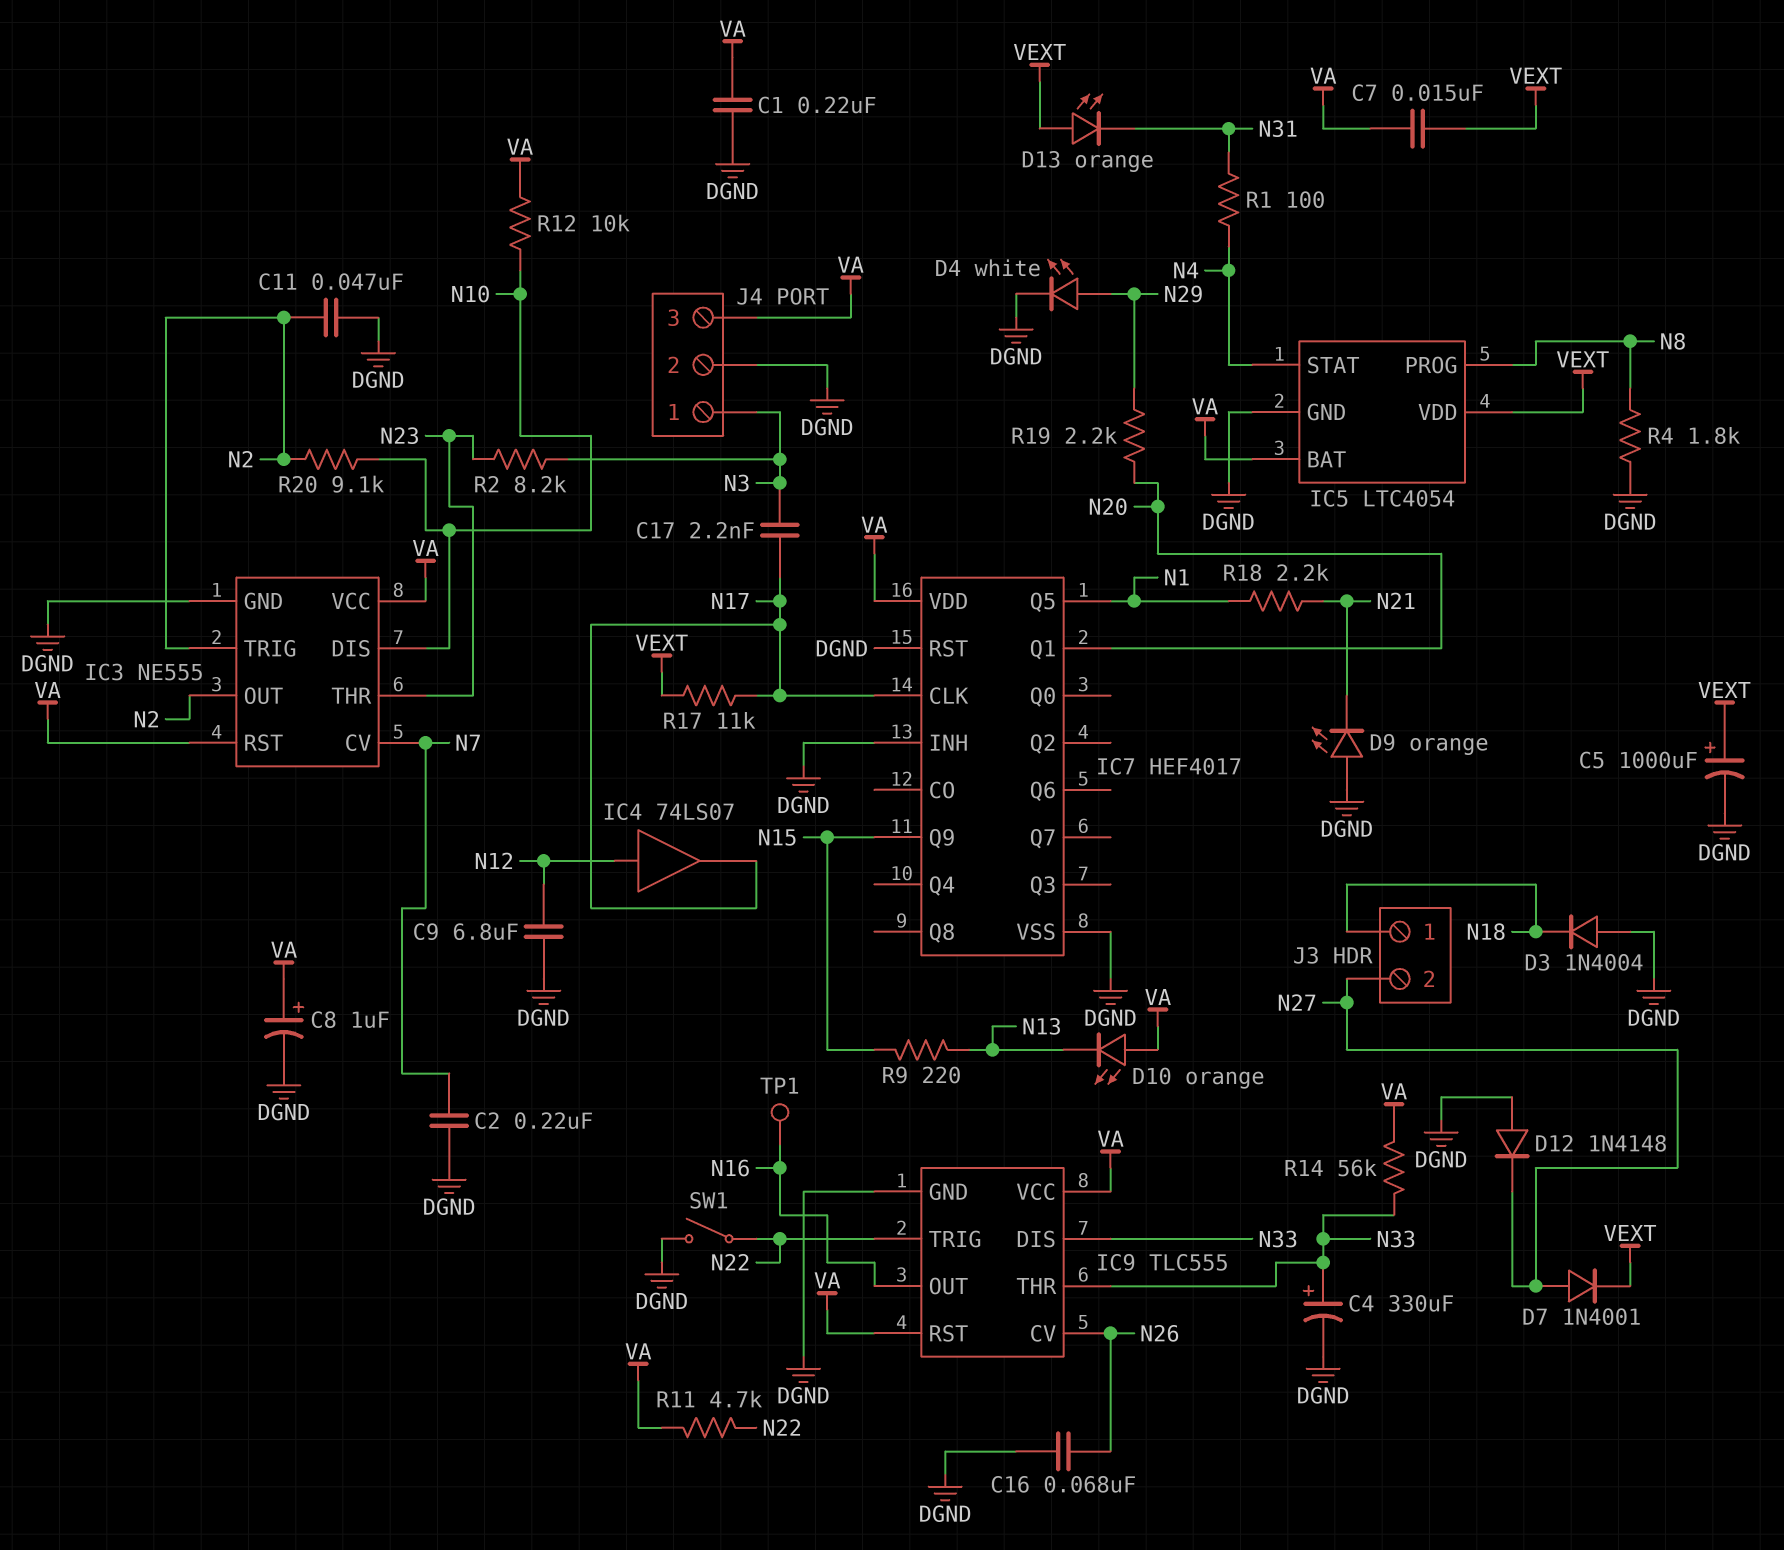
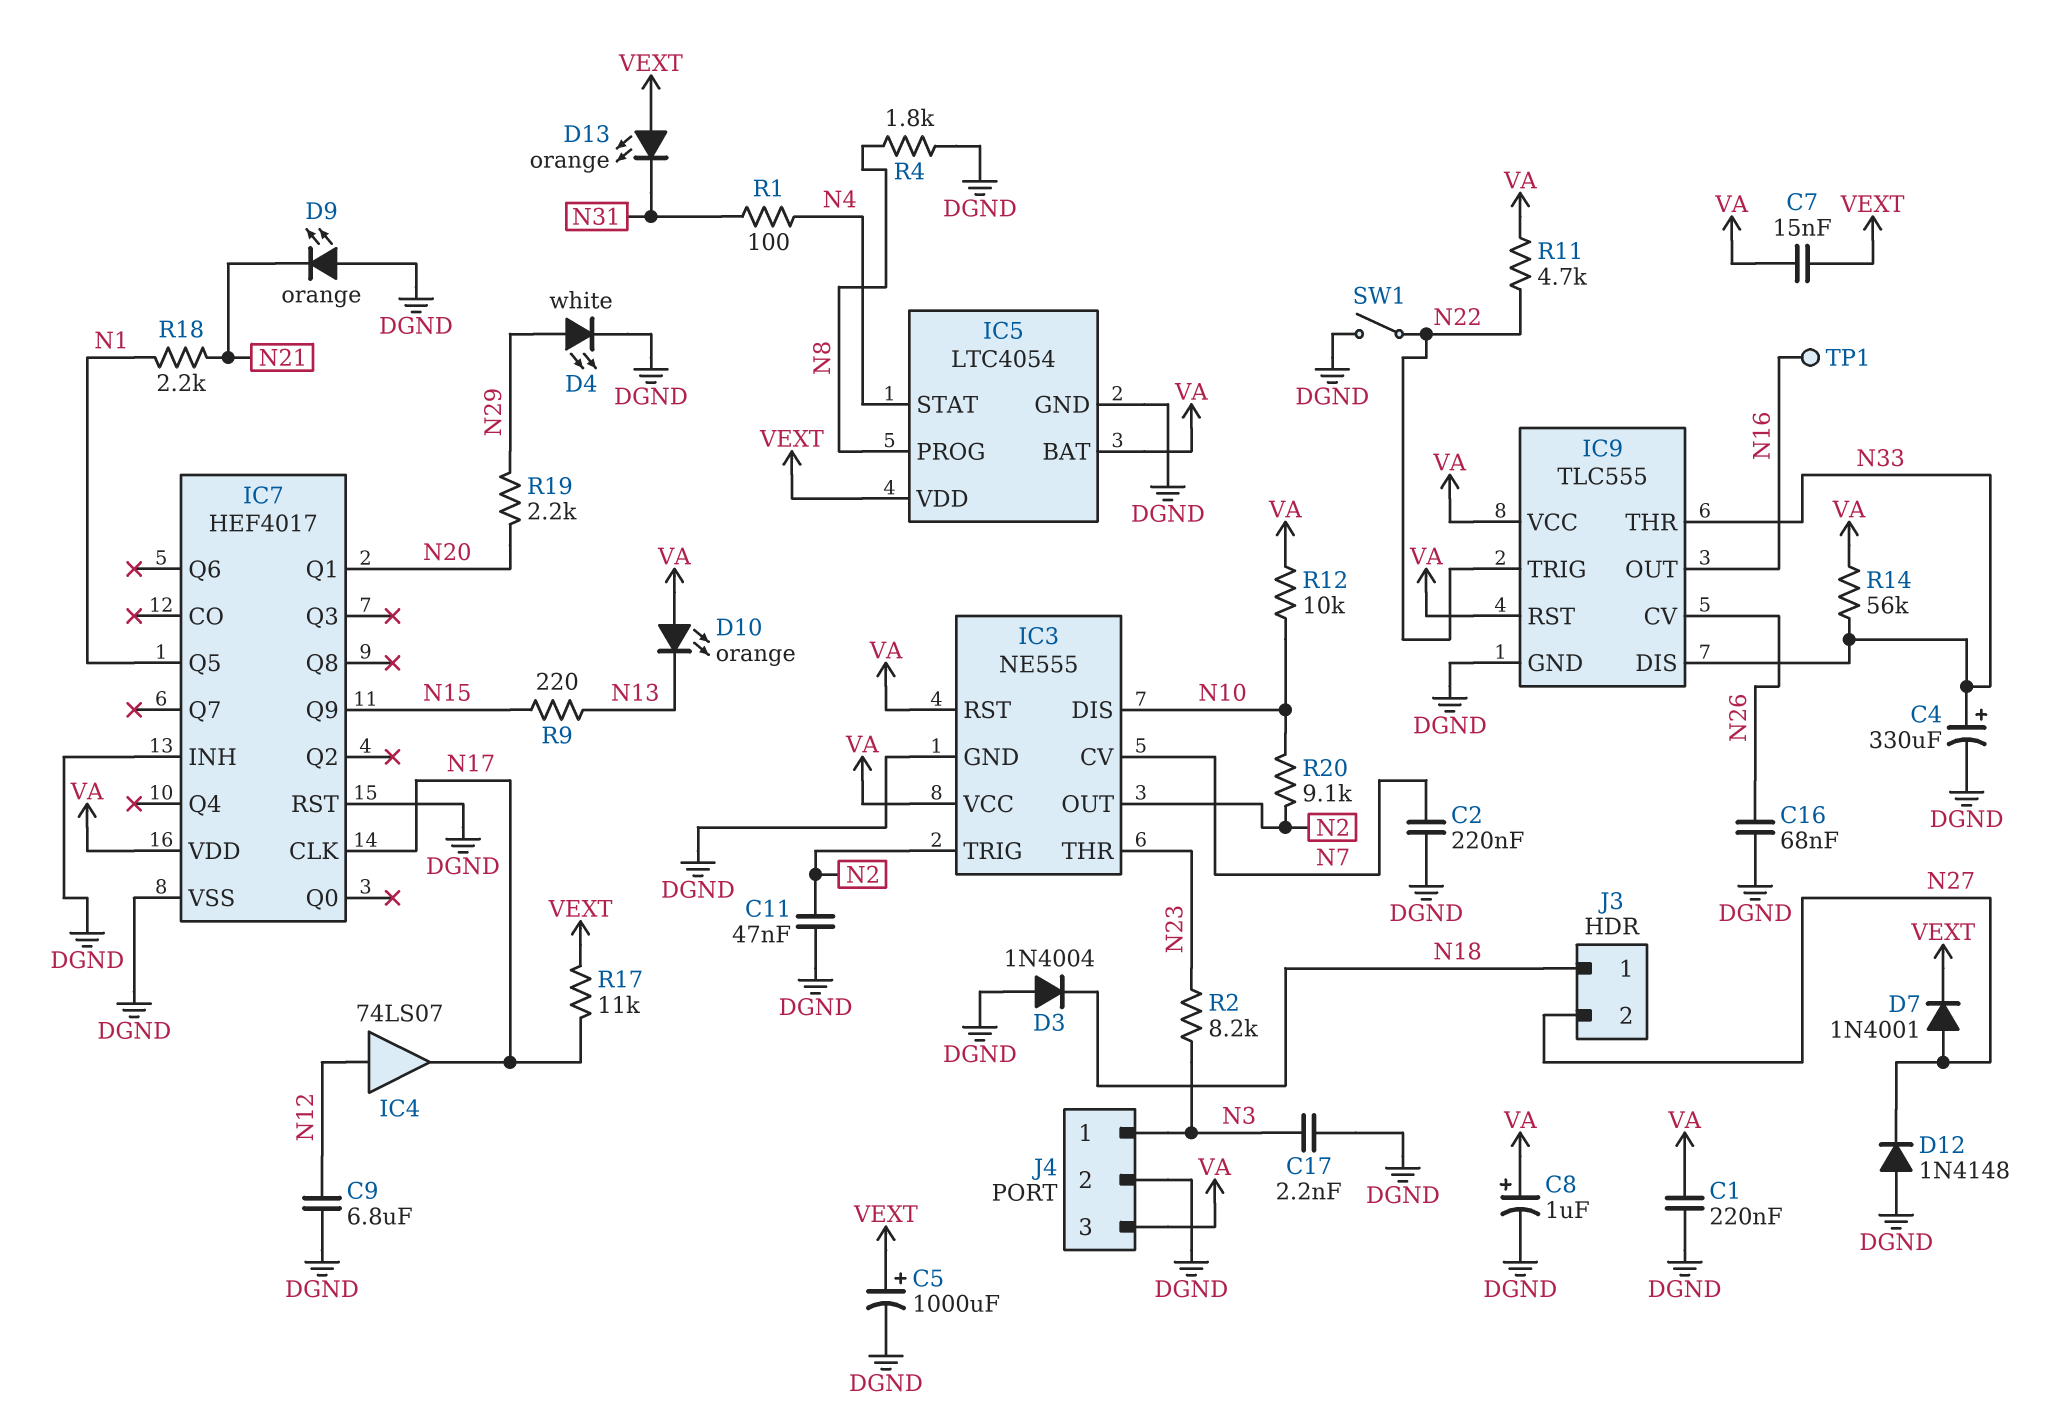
C17: 2.2nF (N3, N17) -> 2.2nF (DGND, N3)

